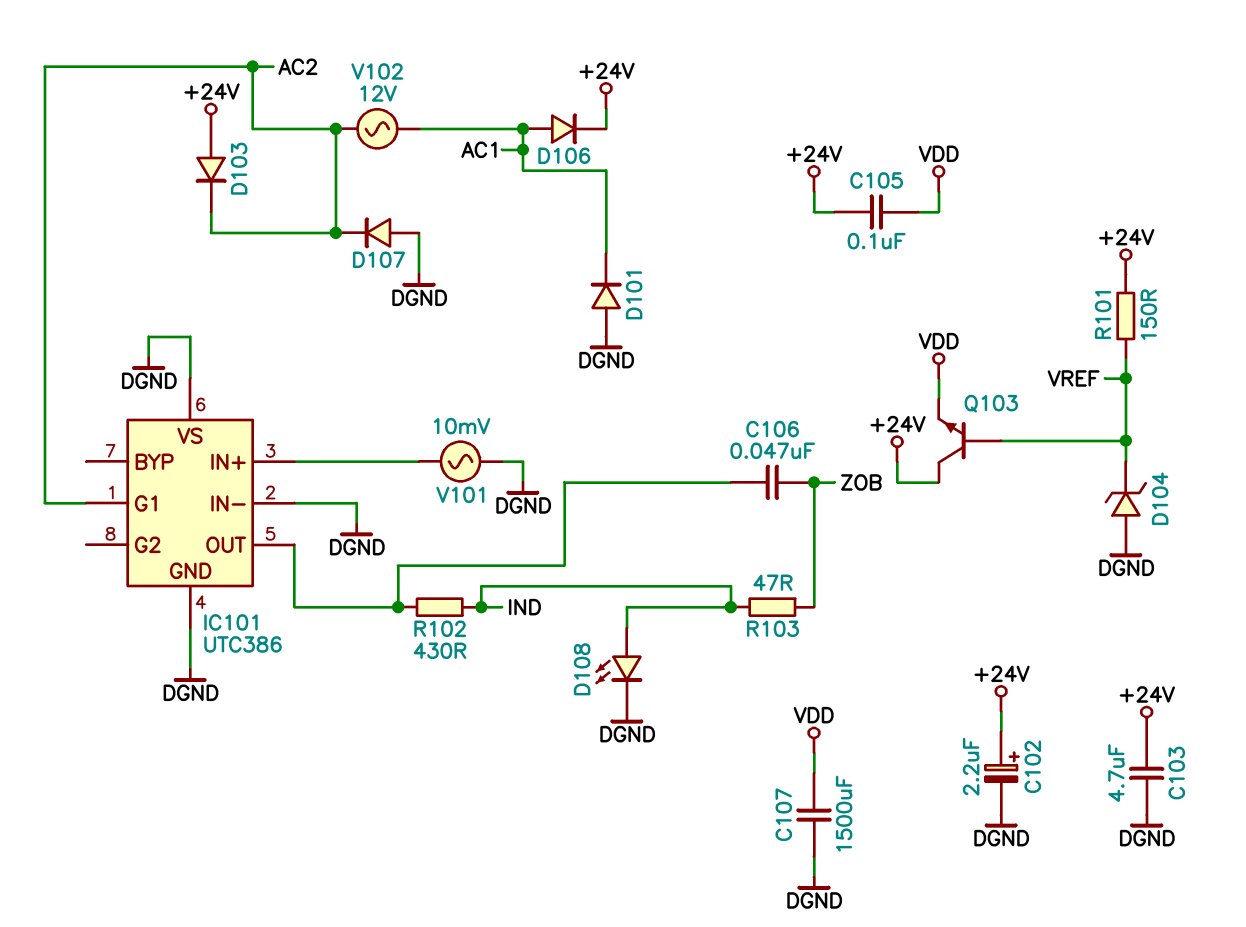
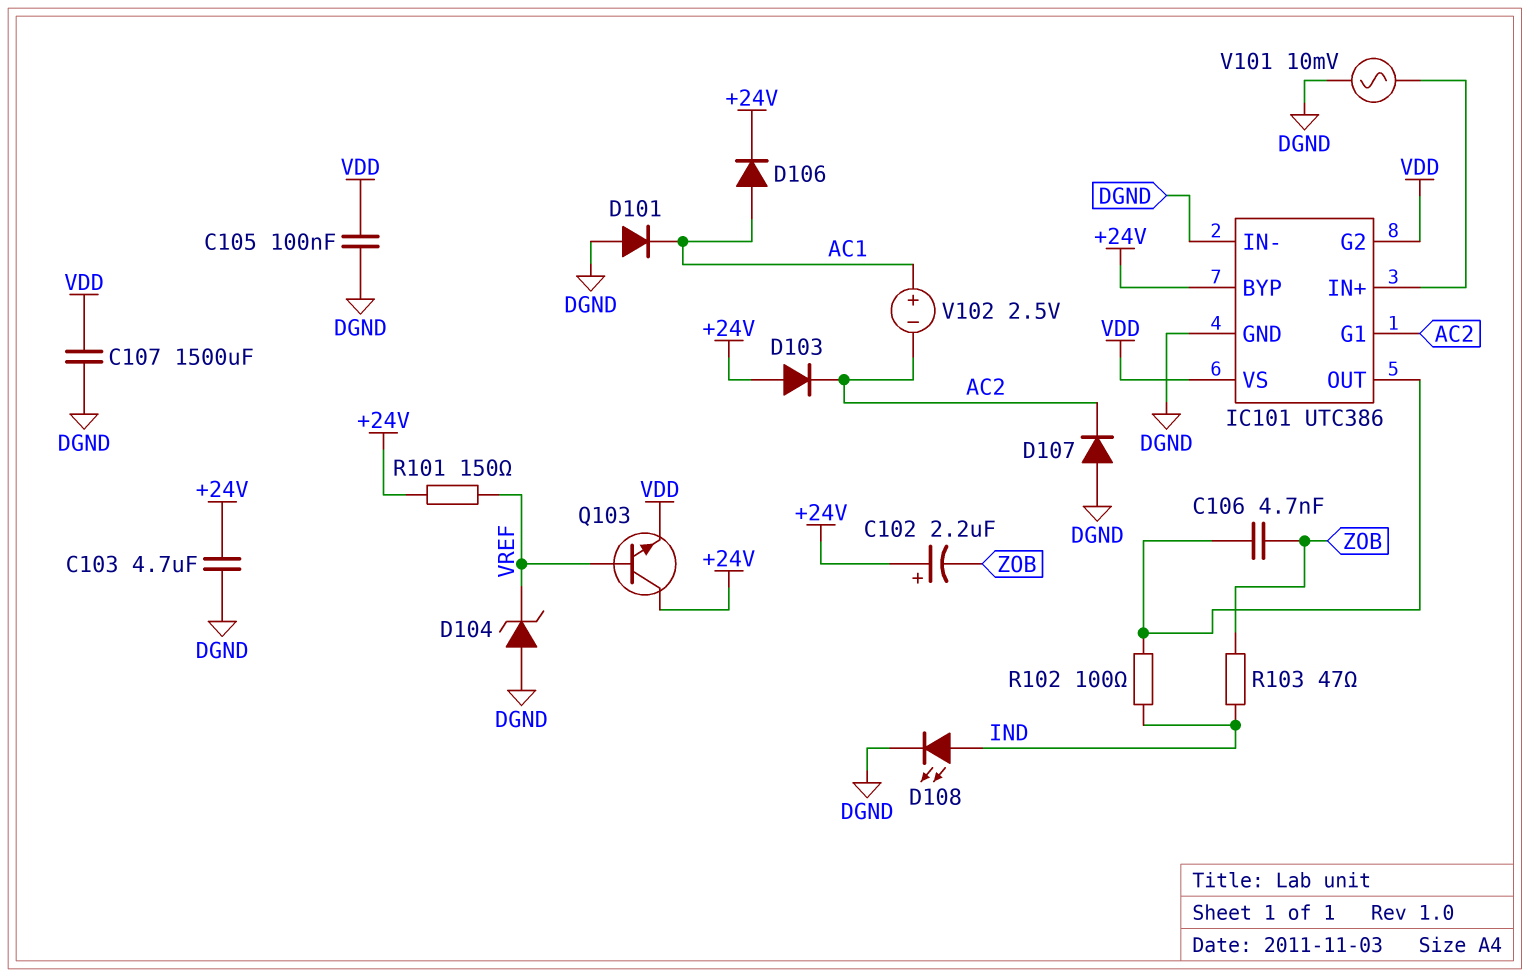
C102: 2.2uF (plus +24V, minus DGND) -> 2.2uF (plus +24V, minus ZOB)
C105: 100nF (+24V, VDD) -> 100nF (DGND, VDD)
C106: 47nF (IC101/OUT, ZOB) -> 4.7nF (IC101/OUT, ZOB)
IC101 pin BYP: none -> +24V
IC101 pin G2: none -> VDD
IC101 pin VS: DGND -> VDD
R102: 430 (IC101/OUT, IND) -> 100 (IC101/OUT, IND)
V102: AC 12V (AC1, AC2) -> 2.5V (plus AC1, minus AC2)

